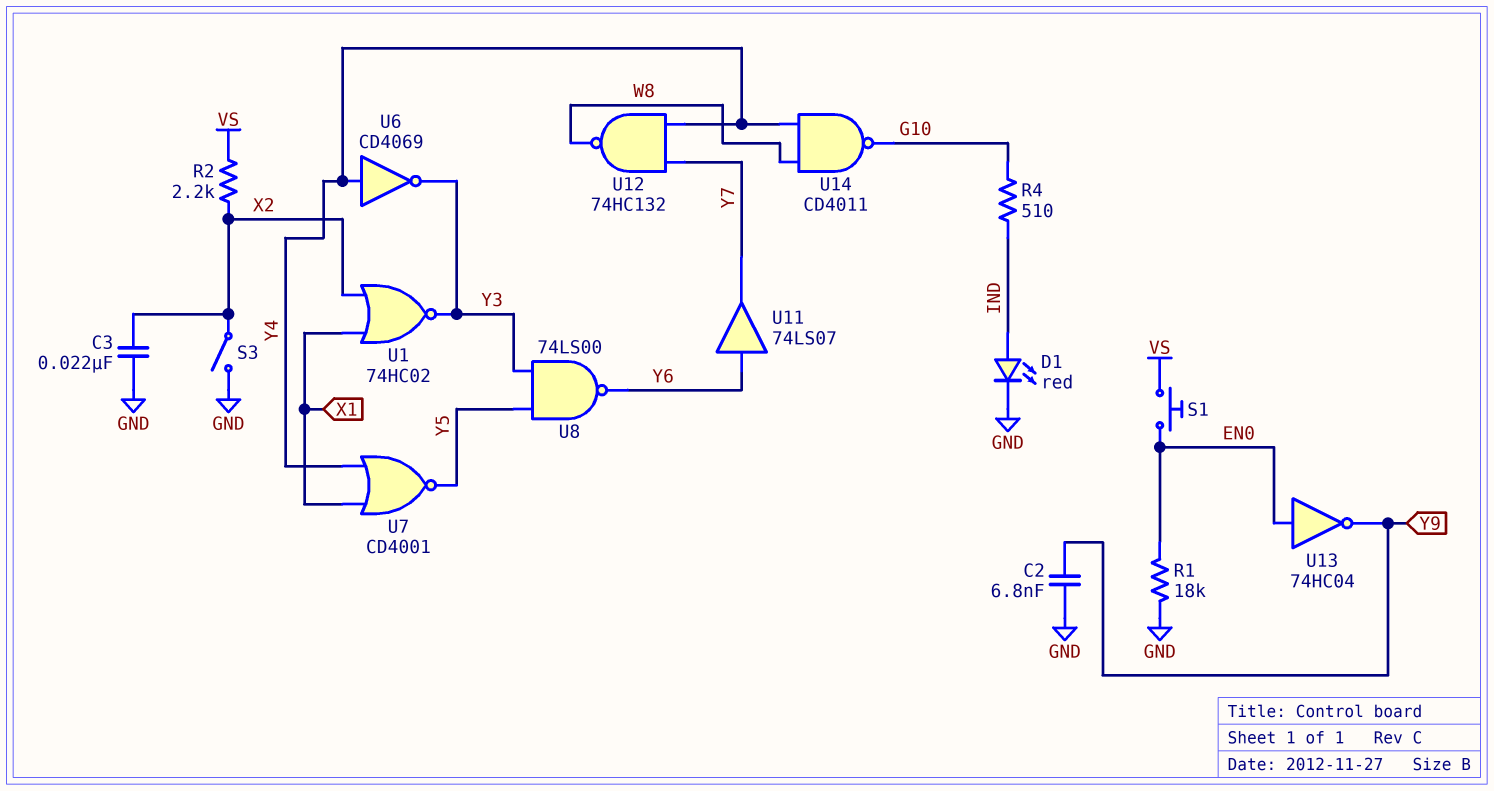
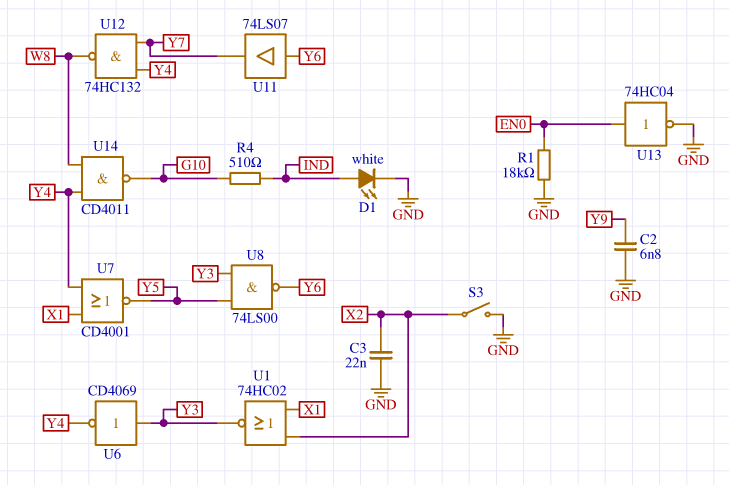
D1: LED red (A IND, K GND) -> LED white (A IND, K GND)
R2: 2.2k (VS, X2) -> none
S1: button (EN0, VS) -> none
U6: NOT CD4069 (in Y4, out Y3) -> NOT CD4069 (in Y3, out Y4)
U13: NOT 74HC04 (in EN0, out Y9) -> NOT 74HC04 (in EN0, out GND)

